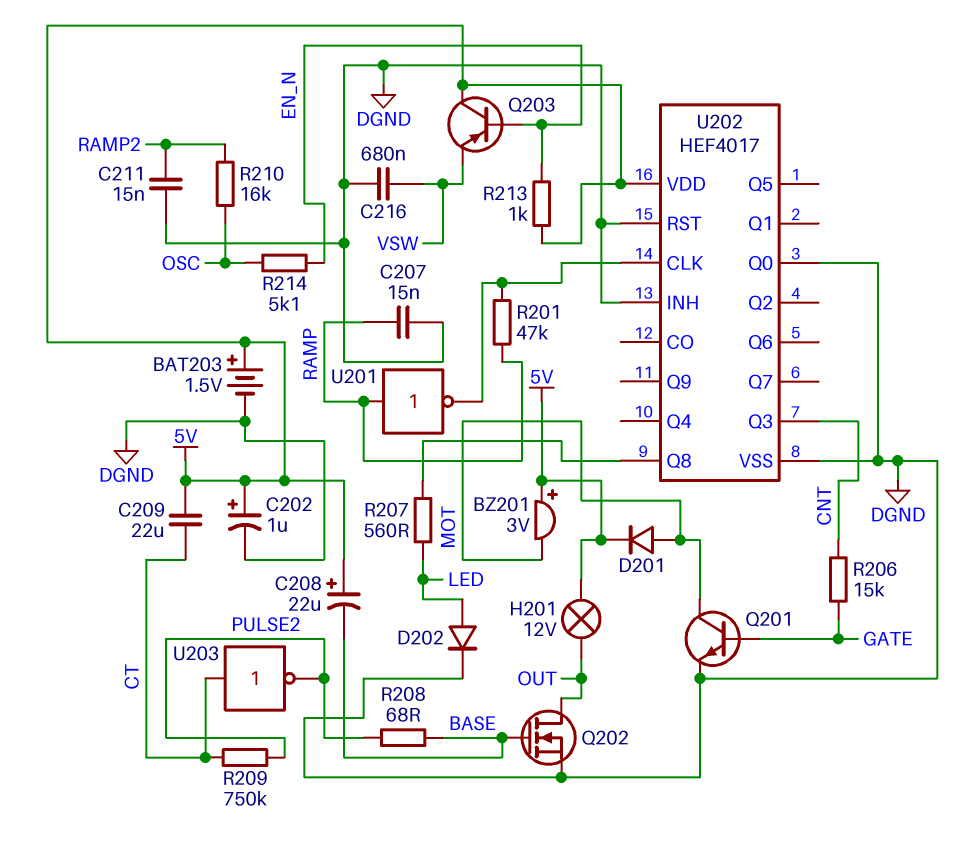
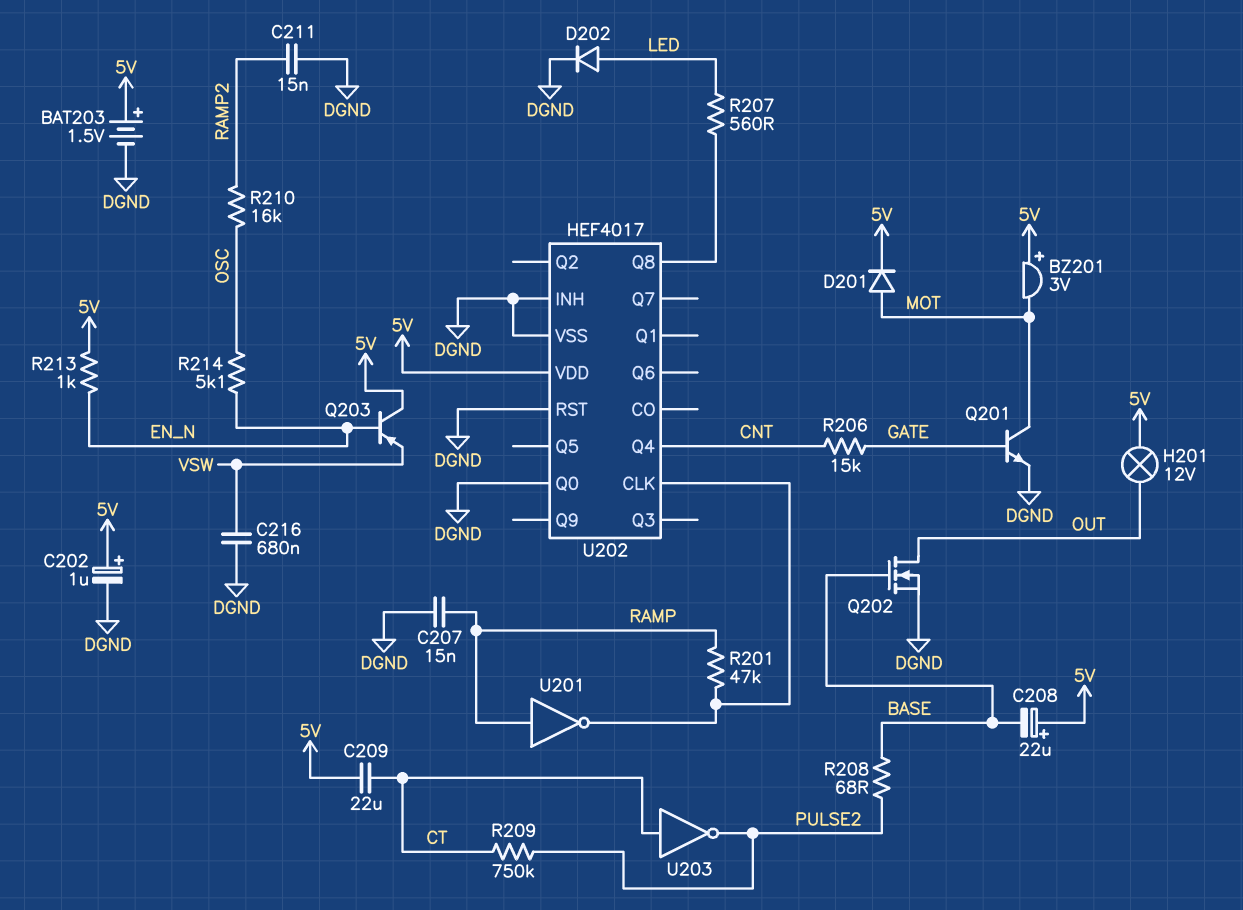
U202 pin Q3: CNT -> none
U202 pin Q4: none -> CNT

